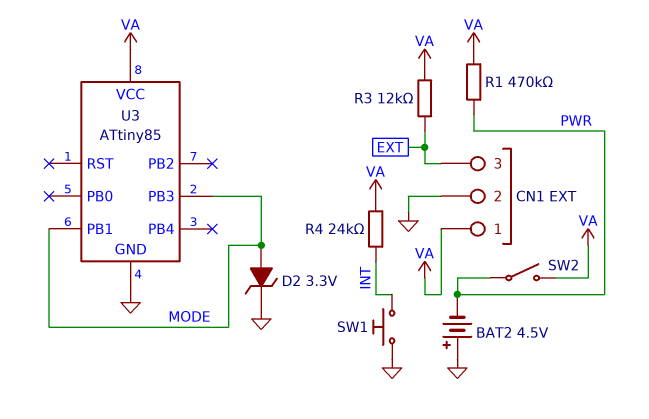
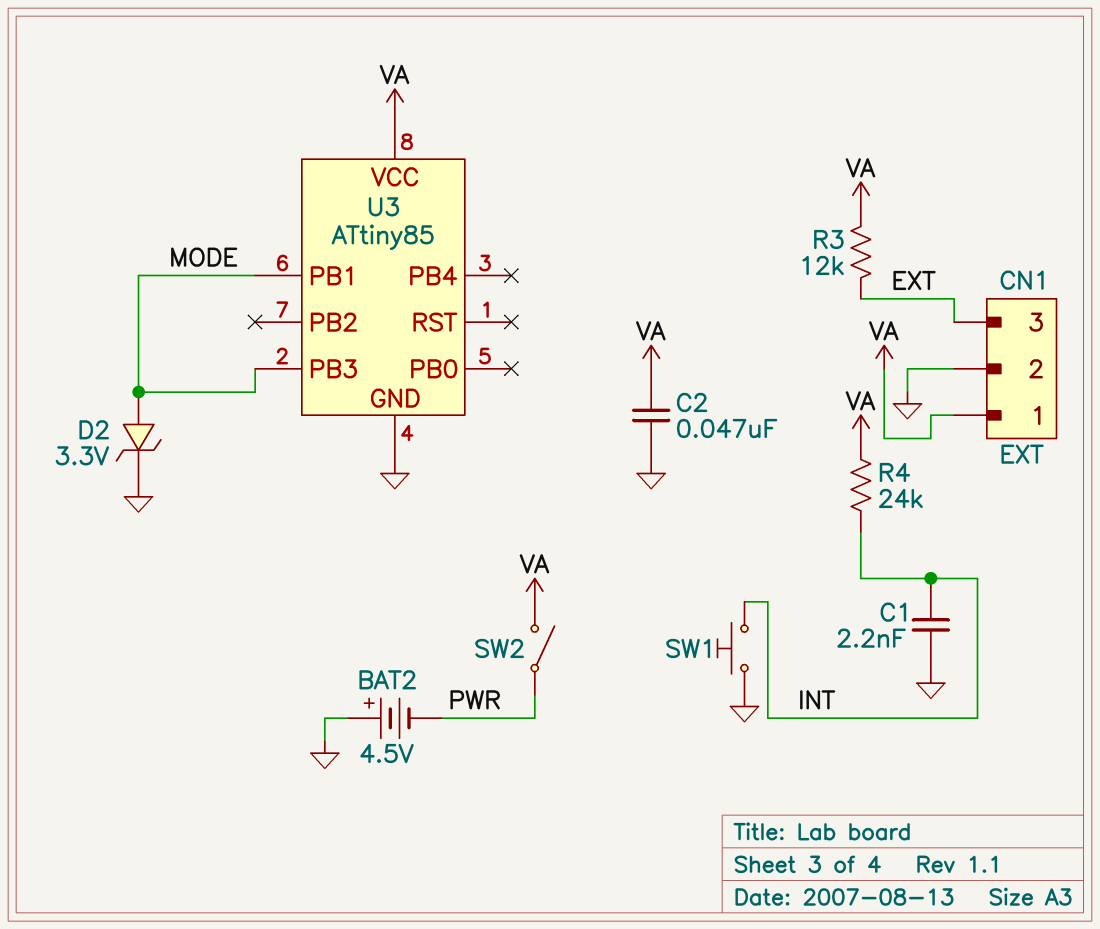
C1: none -> 2.2nF (GND, INT)
C2: none -> 47nF (GND, VA)
R1: 470k (PWR, VA) -> none

